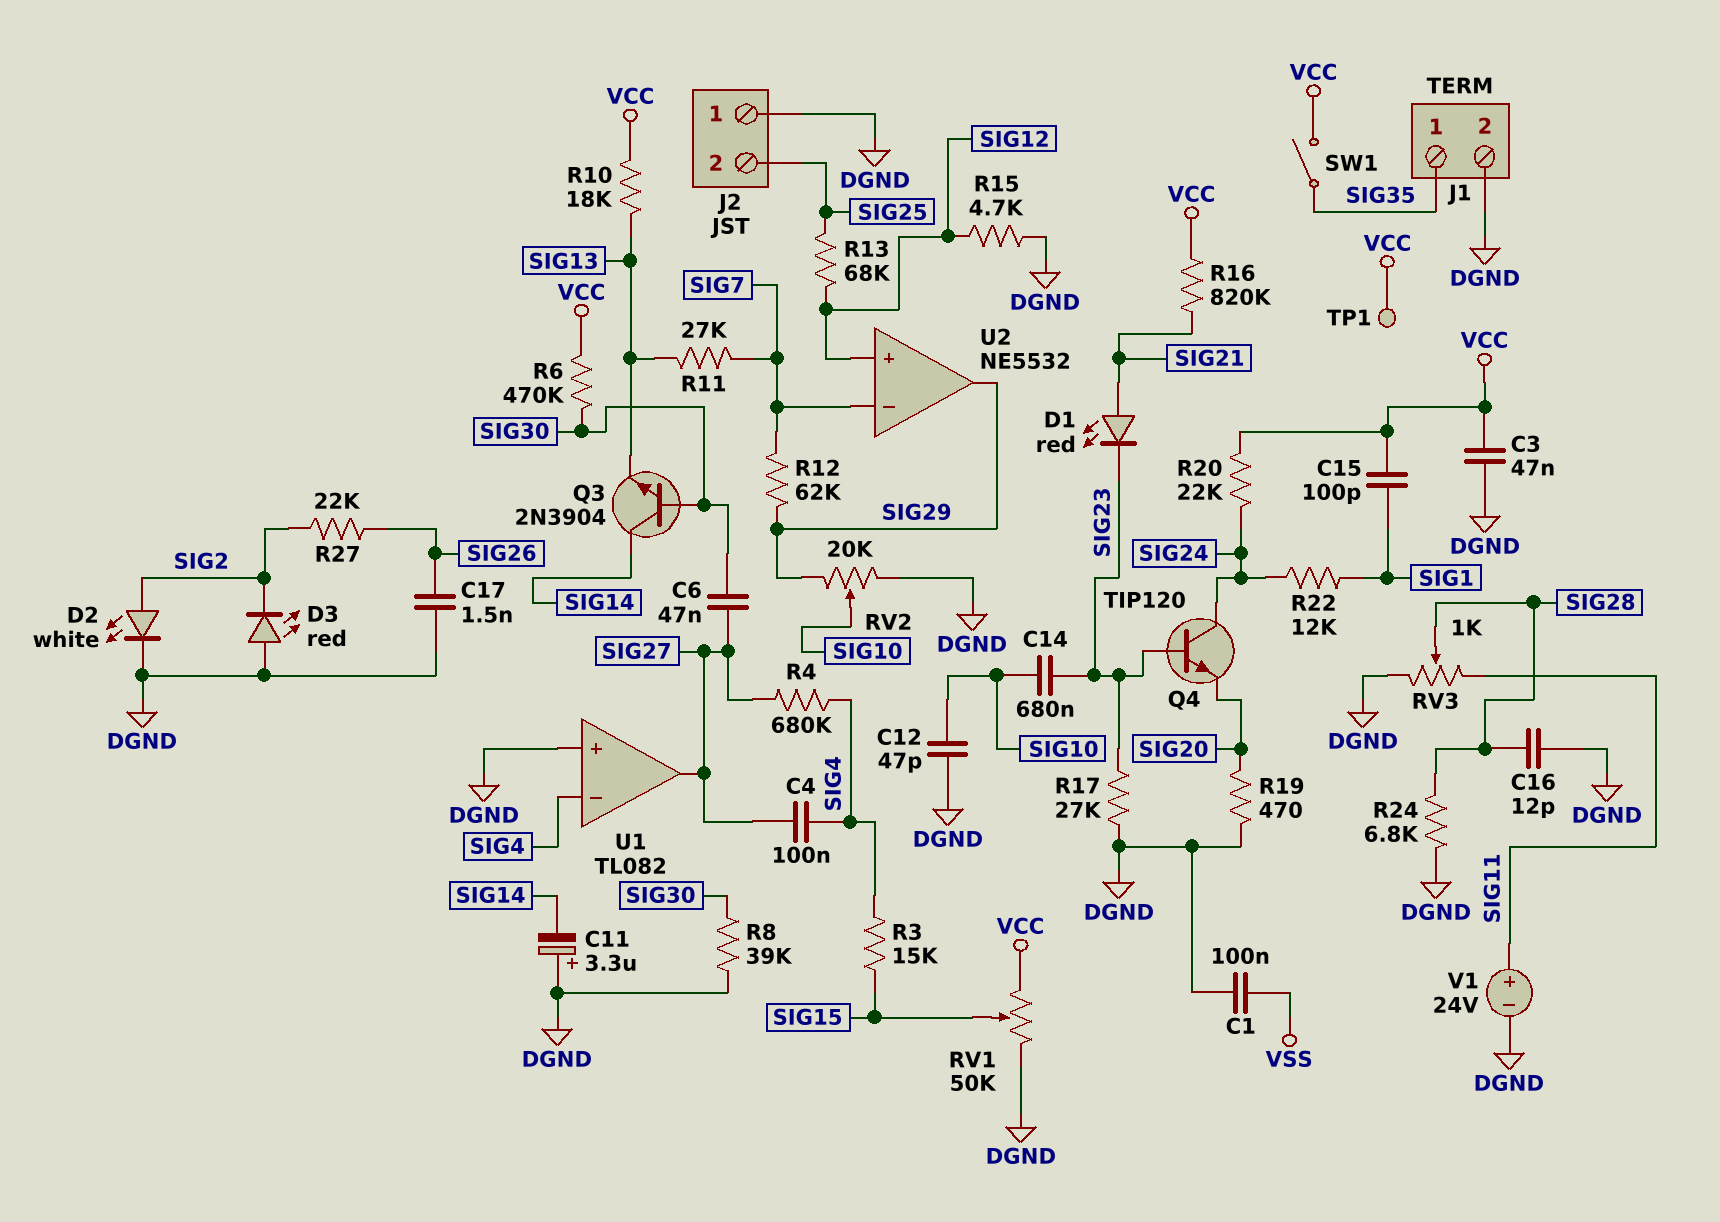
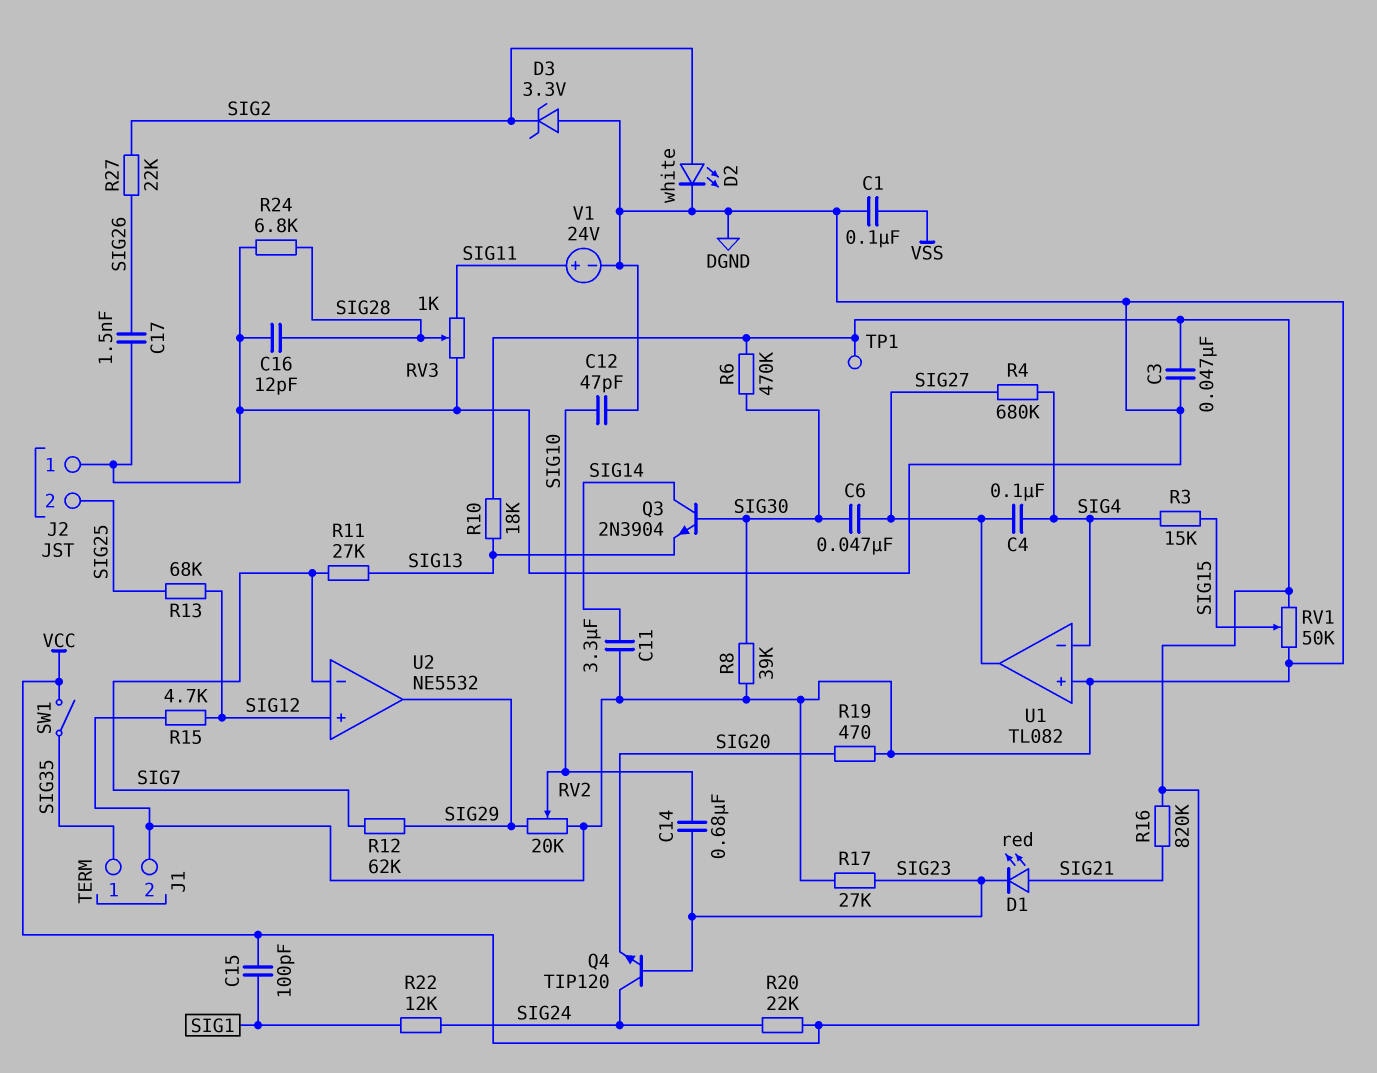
C11: 3.3uF (plus DGND, minus SIG14) -> 3.3uF (DGND, SIG14)
D3: LED red (A DGND, K SIG2) -> zener 3.3V (A DGND, K SIG2)

